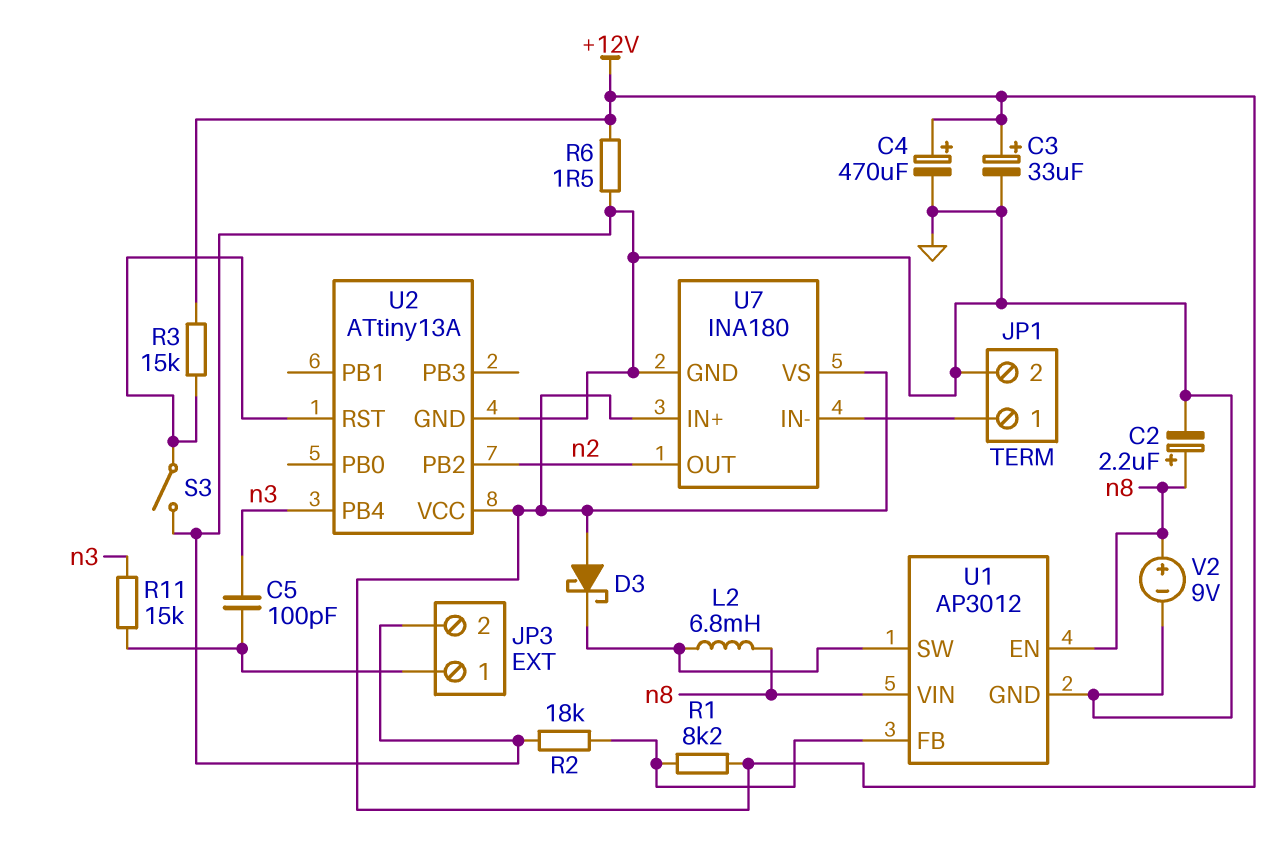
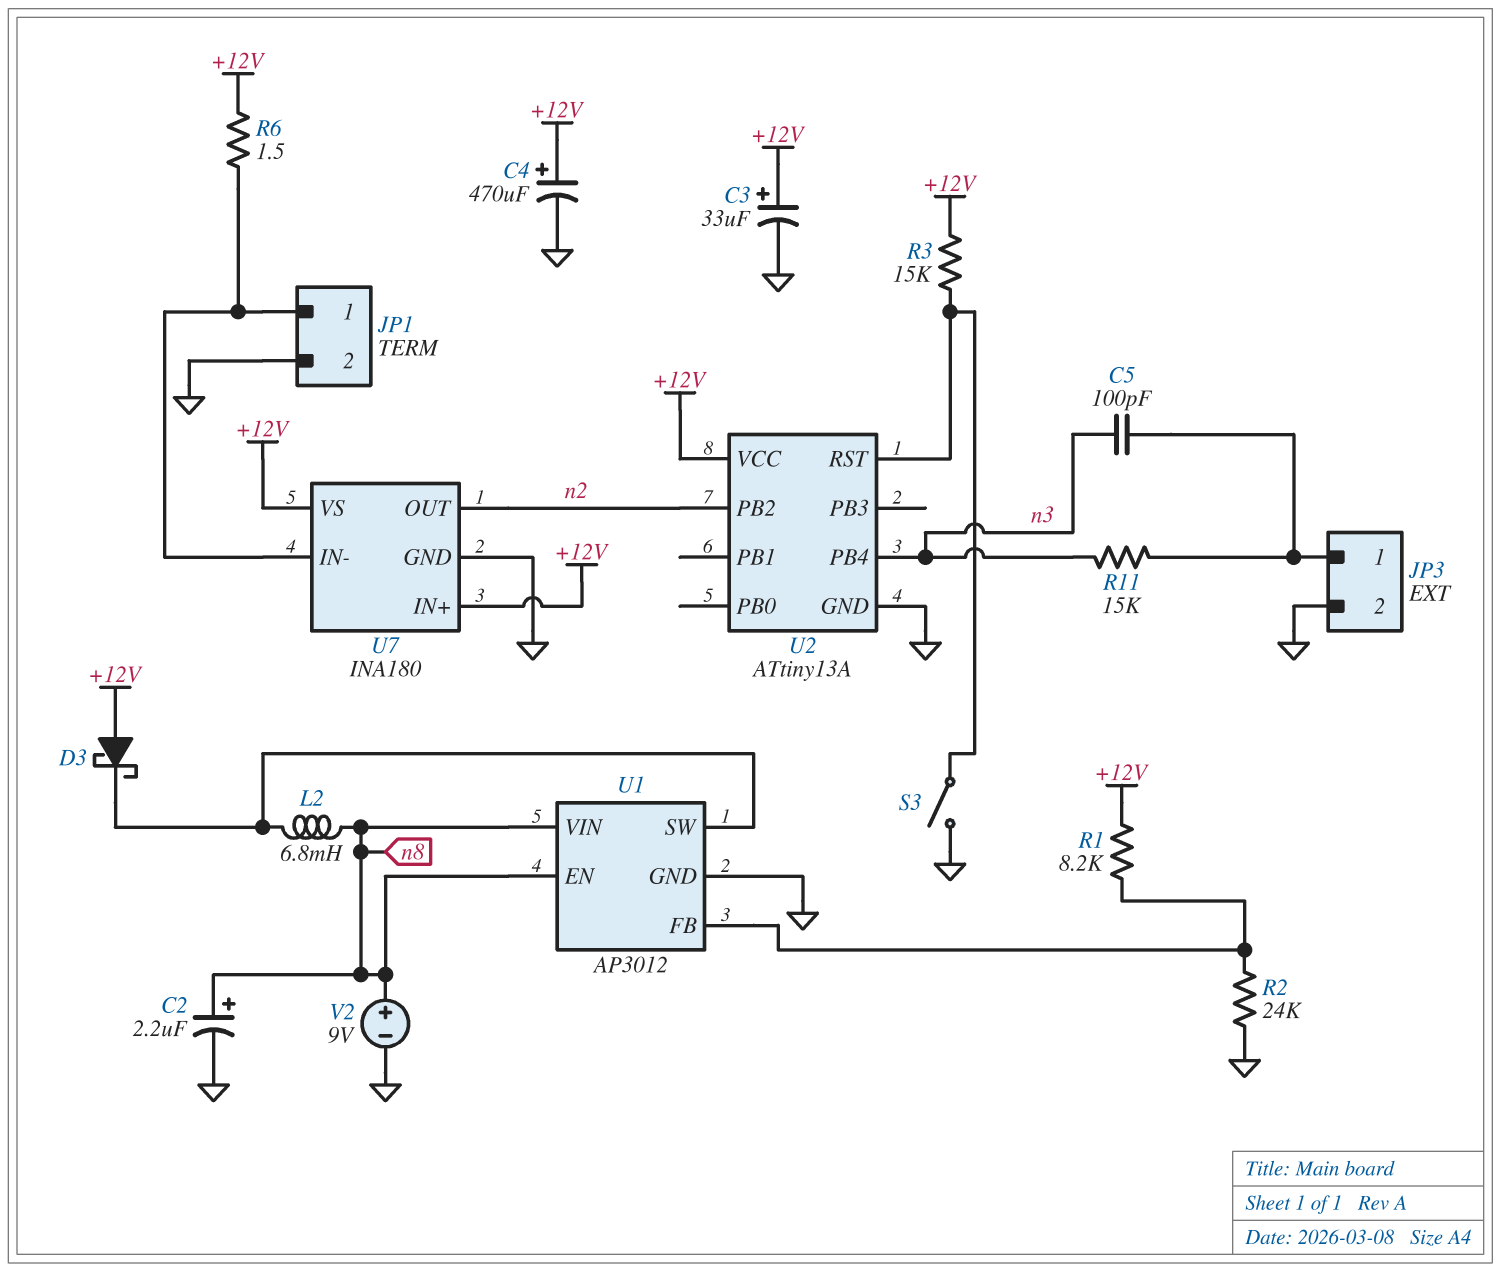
R2: 18k (GND, U1/FB) -> 24k (GND, U1/FB)
R6: 1.5 (+12V, GND) -> 1.5 (+12V, JP1/1)

